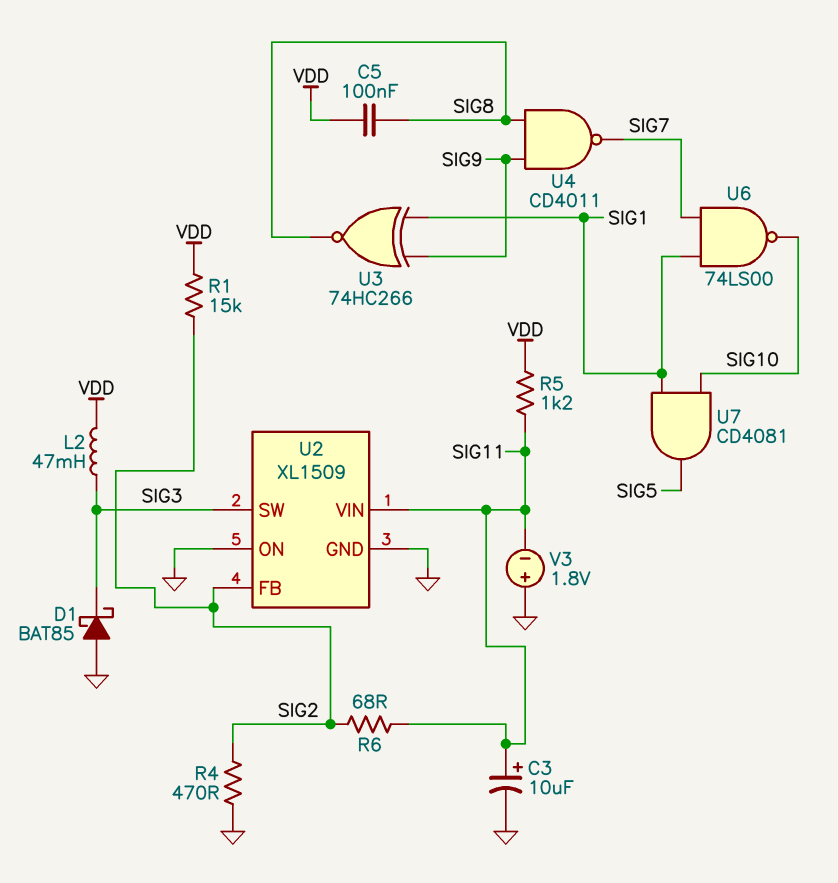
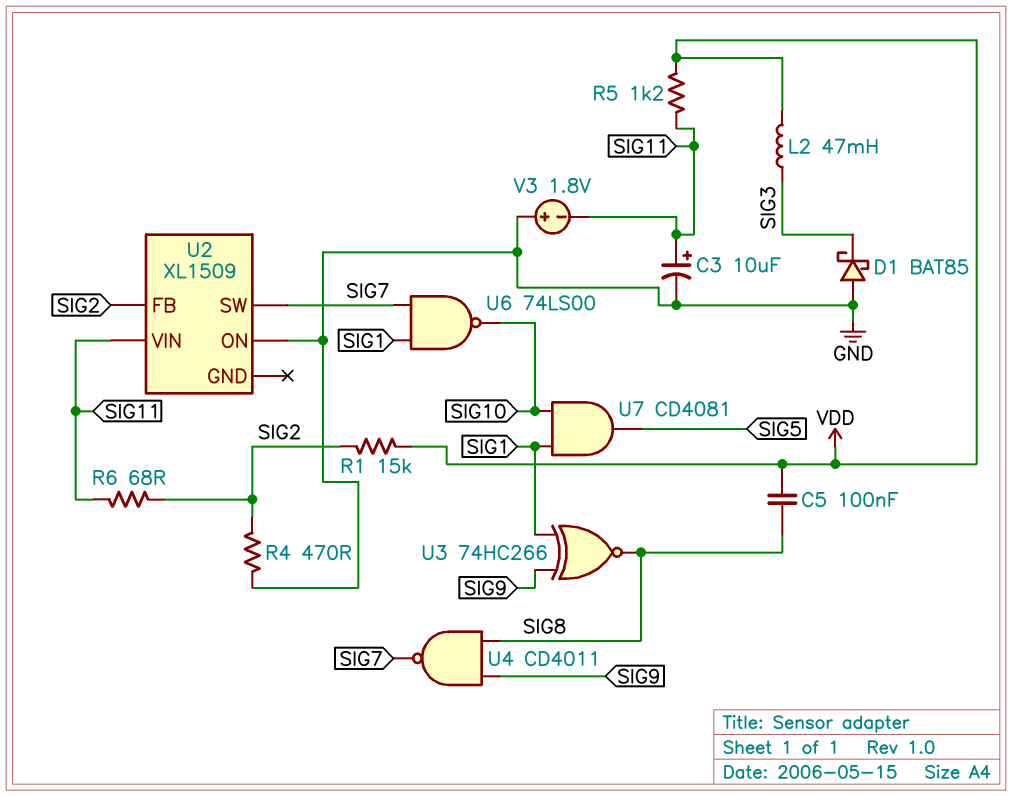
U2 pin GND: GND -> none
U2 pin SW: SIG3 -> SIG7

